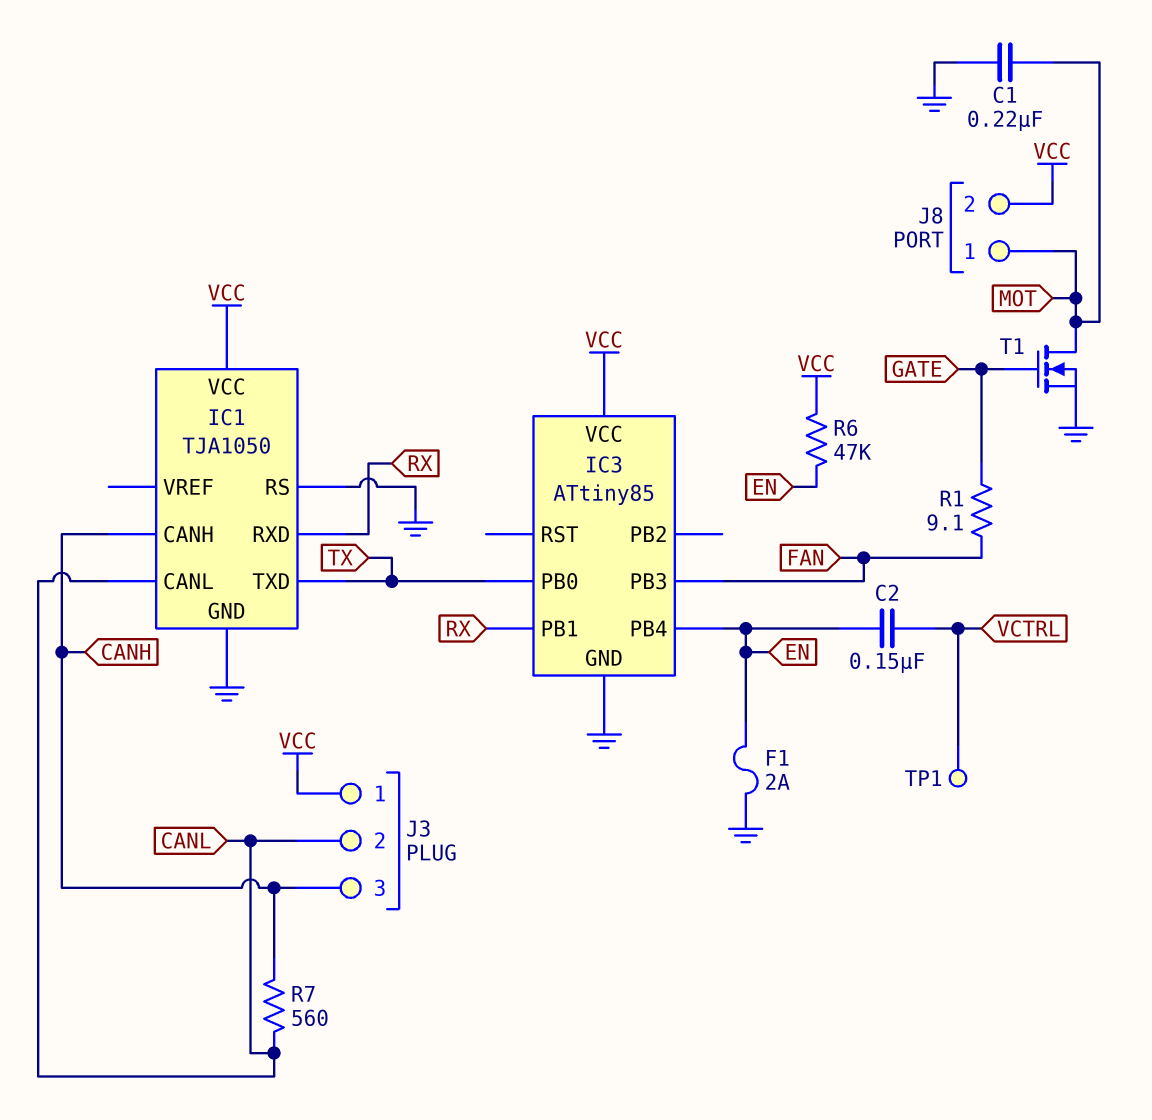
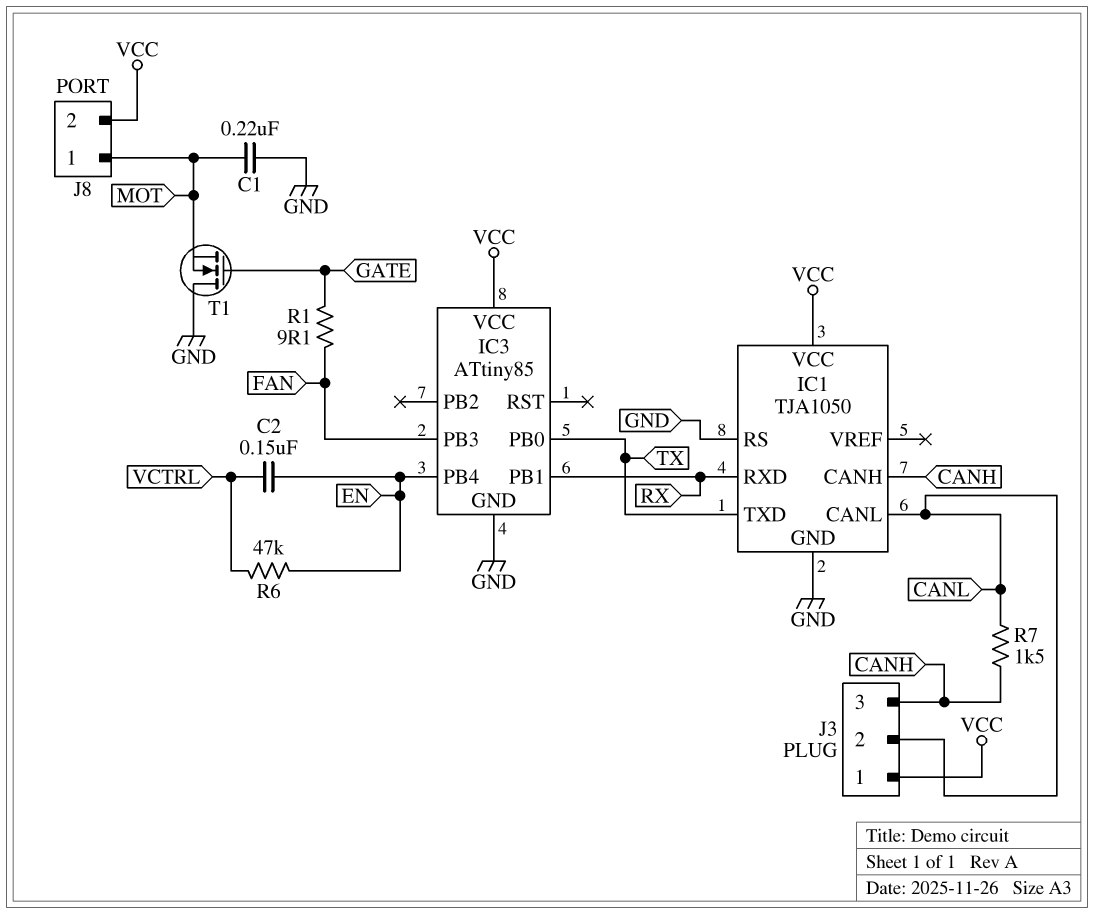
F1: 2A (EN, GND) -> none
R6: 47k (EN, VCC) -> 47k (EN, VCTRL)
R7: 560 (CANH, CANL) -> 1.5k (CANH, CANL)
T1: NMOS (G GATE, D MOT, S GND) -> NMOS (G GATE, D GND, S MOT)
TP1: test point (VCTRL) -> none

